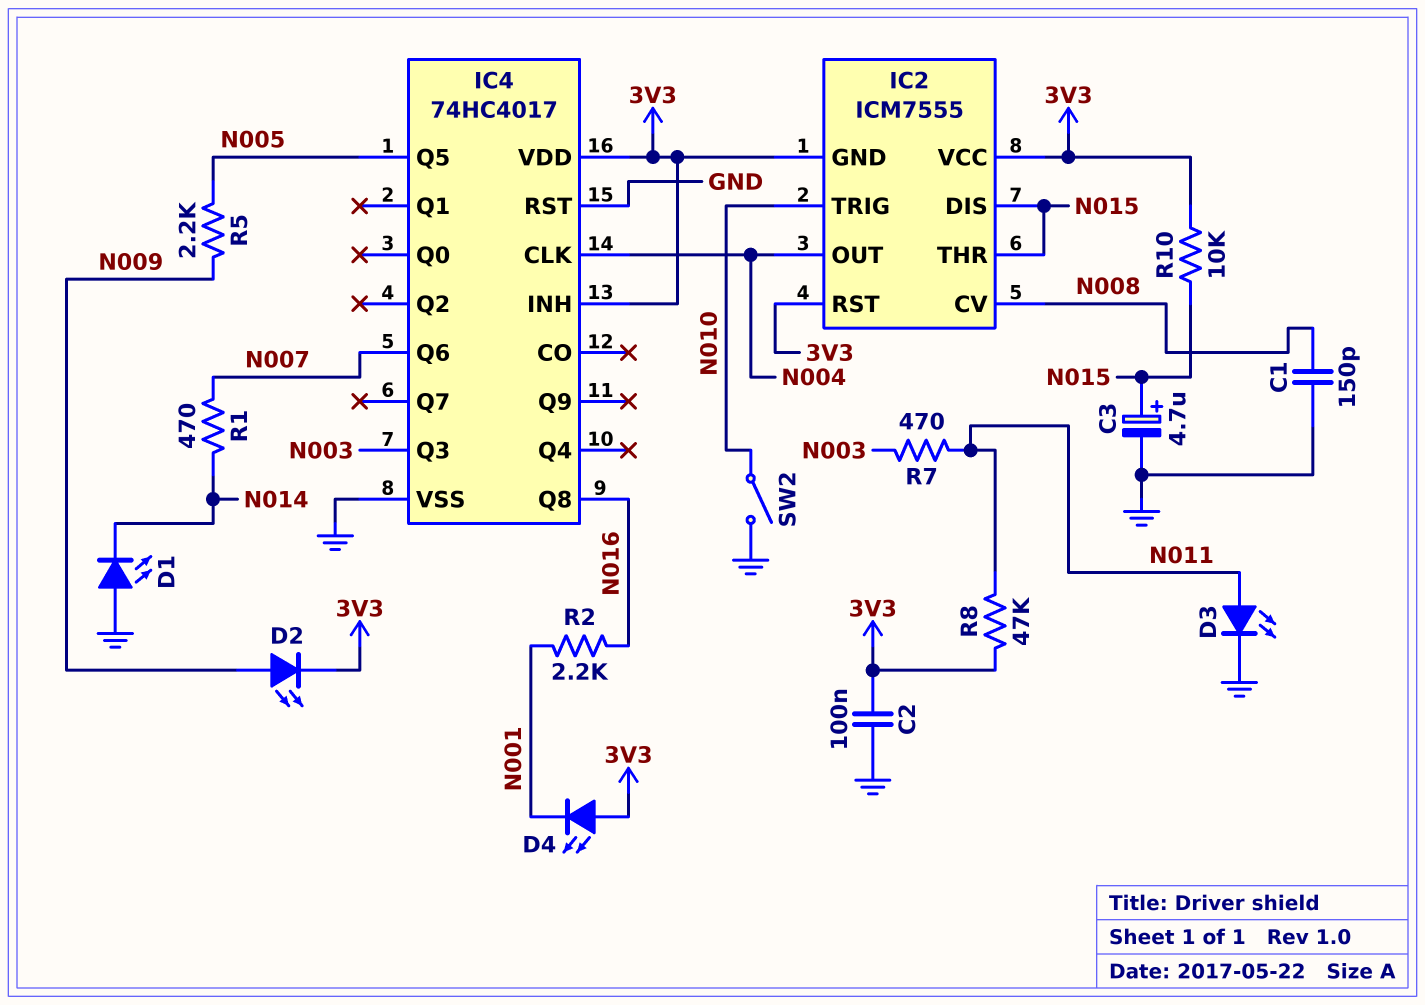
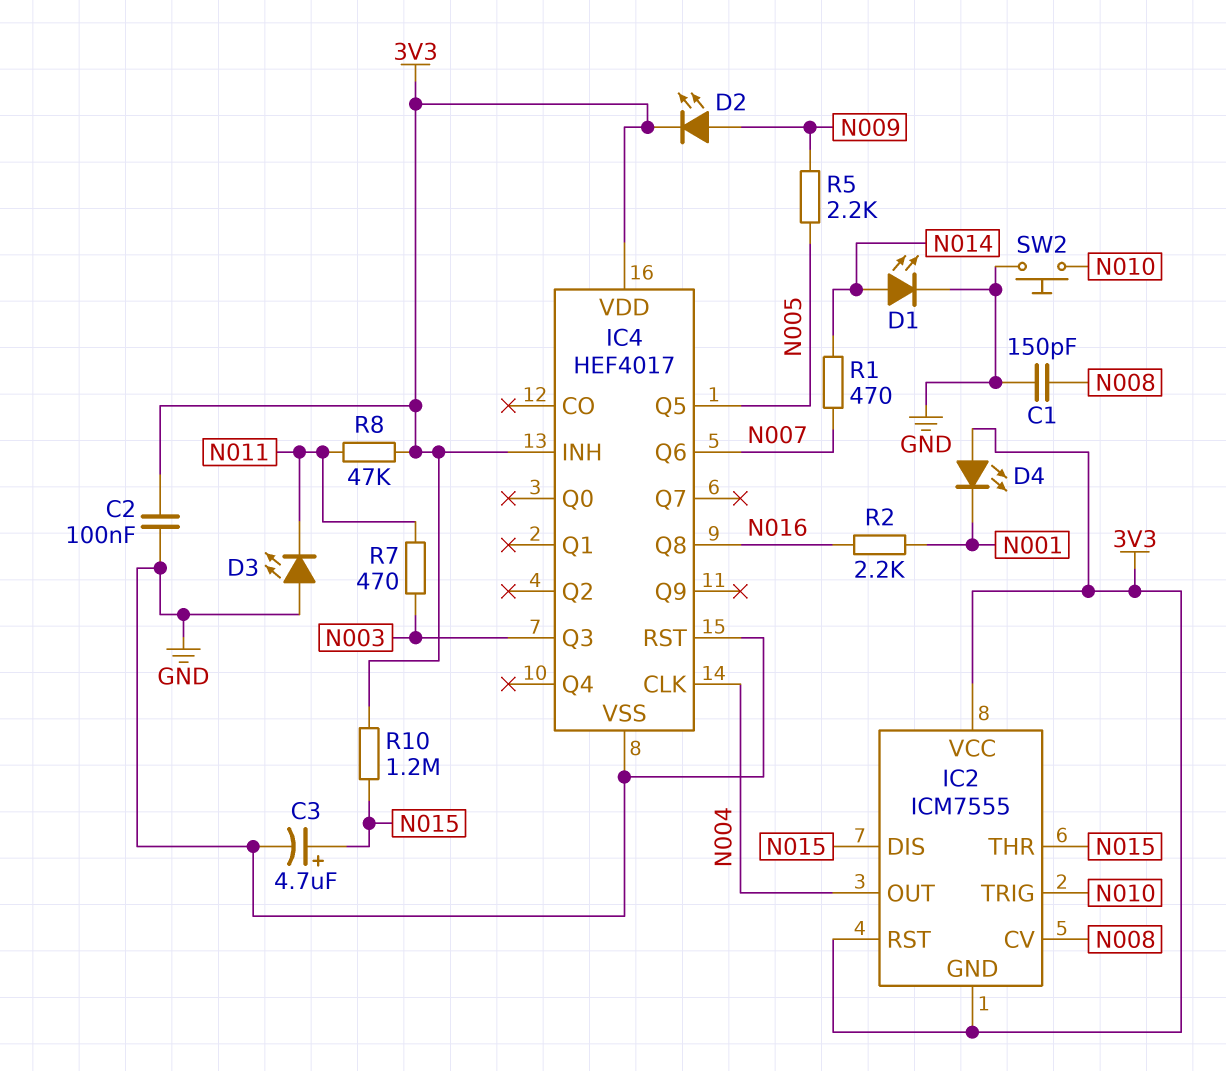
D1: LED (A GND, K N014) -> LED (A N014, K GND)
D3: LED (A N011, K GND) -> LED (A GND, K N011)
IC4: 74HC4017 -> HEF4017
R10: 10k (3V3, N015) -> 1.2M (3V3, N015)
SW2: switch (GND, N010) -> button (GND, N010)

